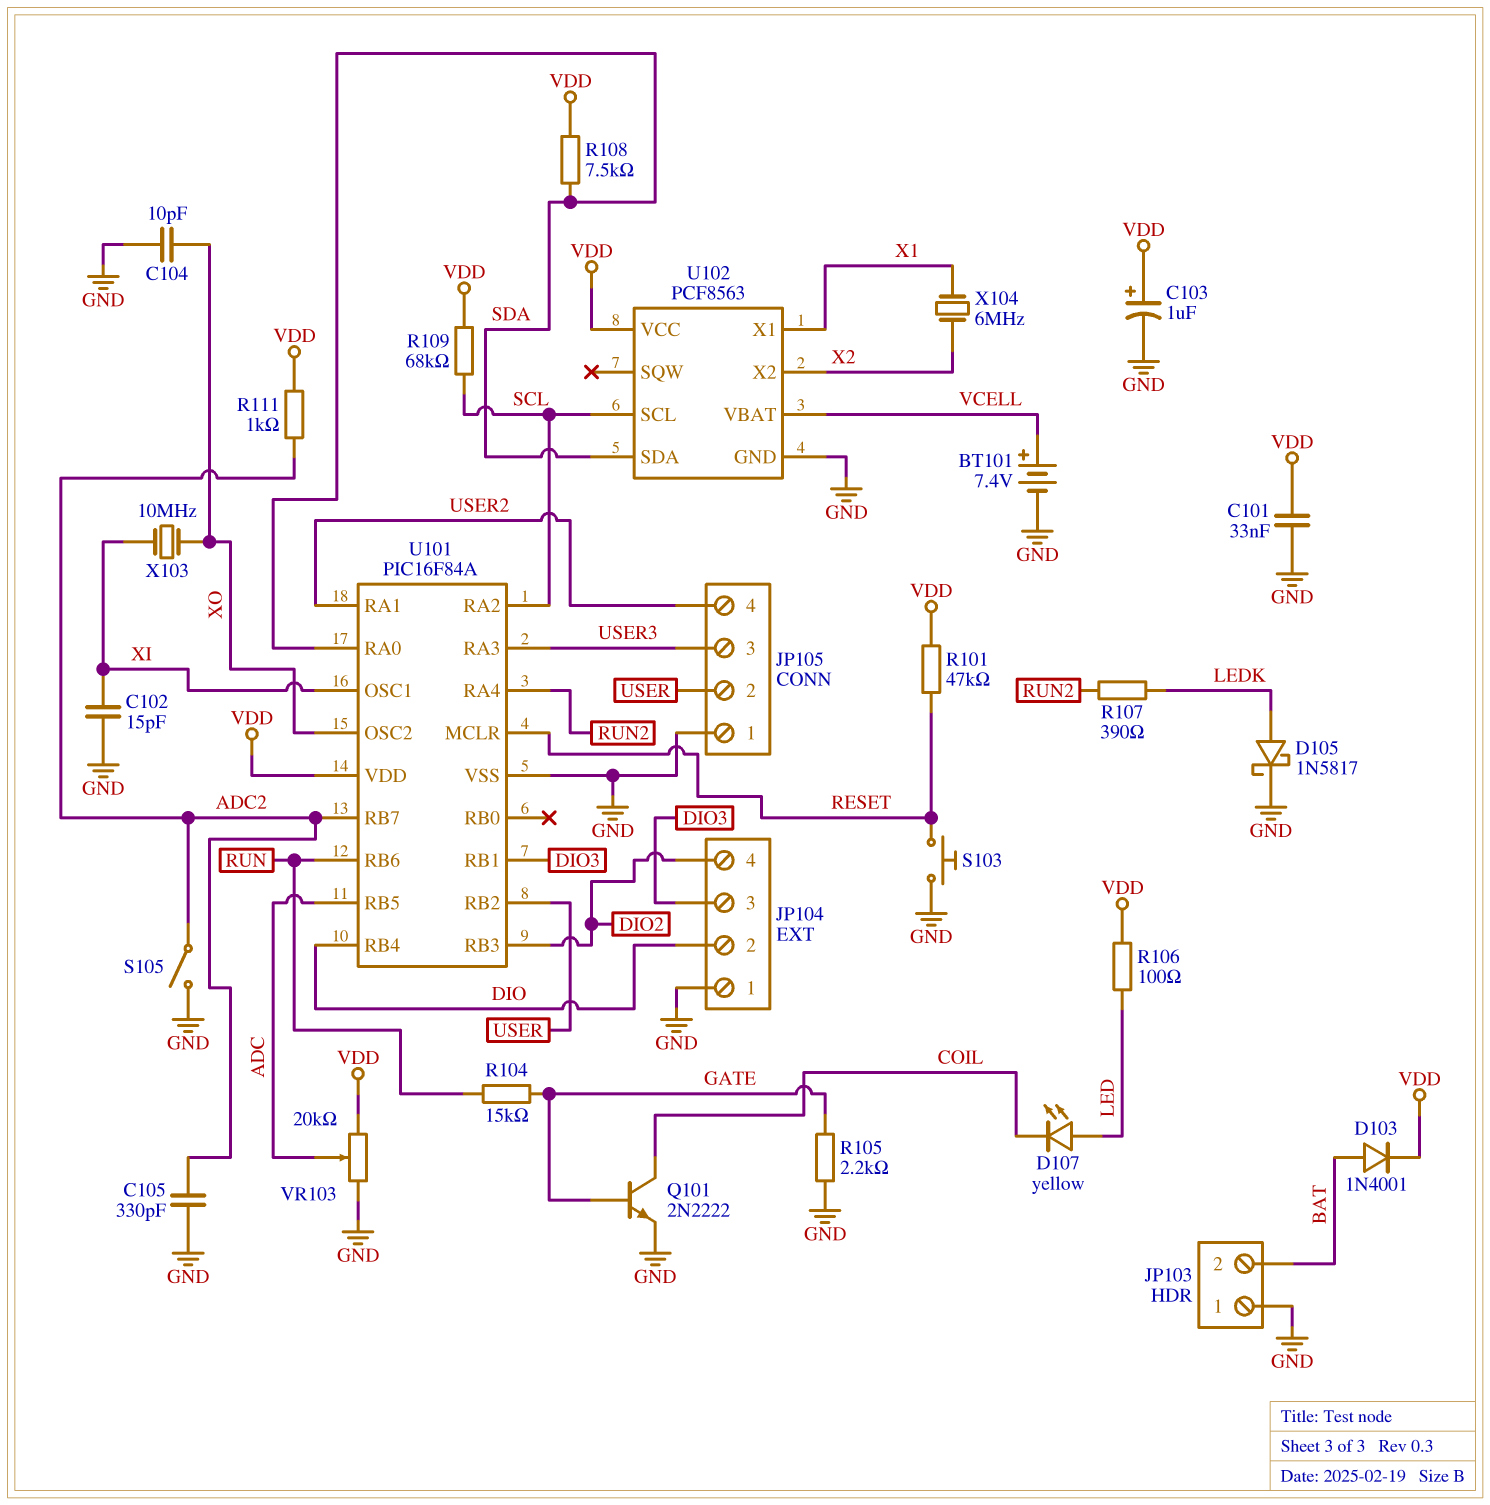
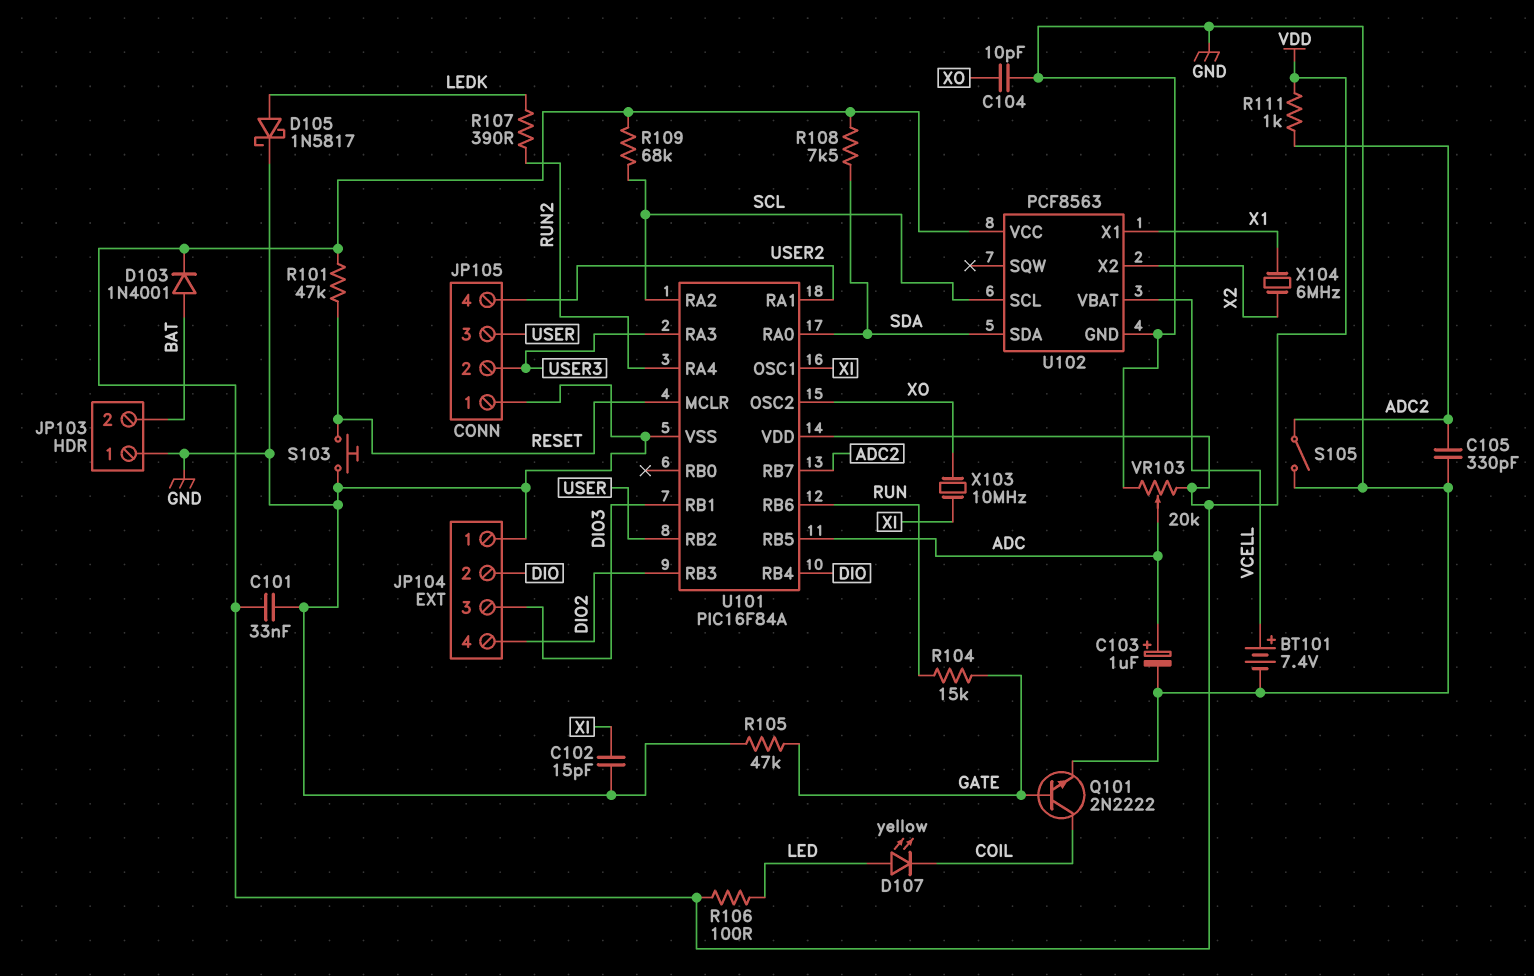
C103: 1uF (plus VDD, minus GND) -> 1uF (plus ADC, minus GND)
JP105 pin 2: USER -> USER3
JP105 pin 3: USER3 -> USER
R105: 2.2k (GATE, GND) -> 47k (GATE, GND)

